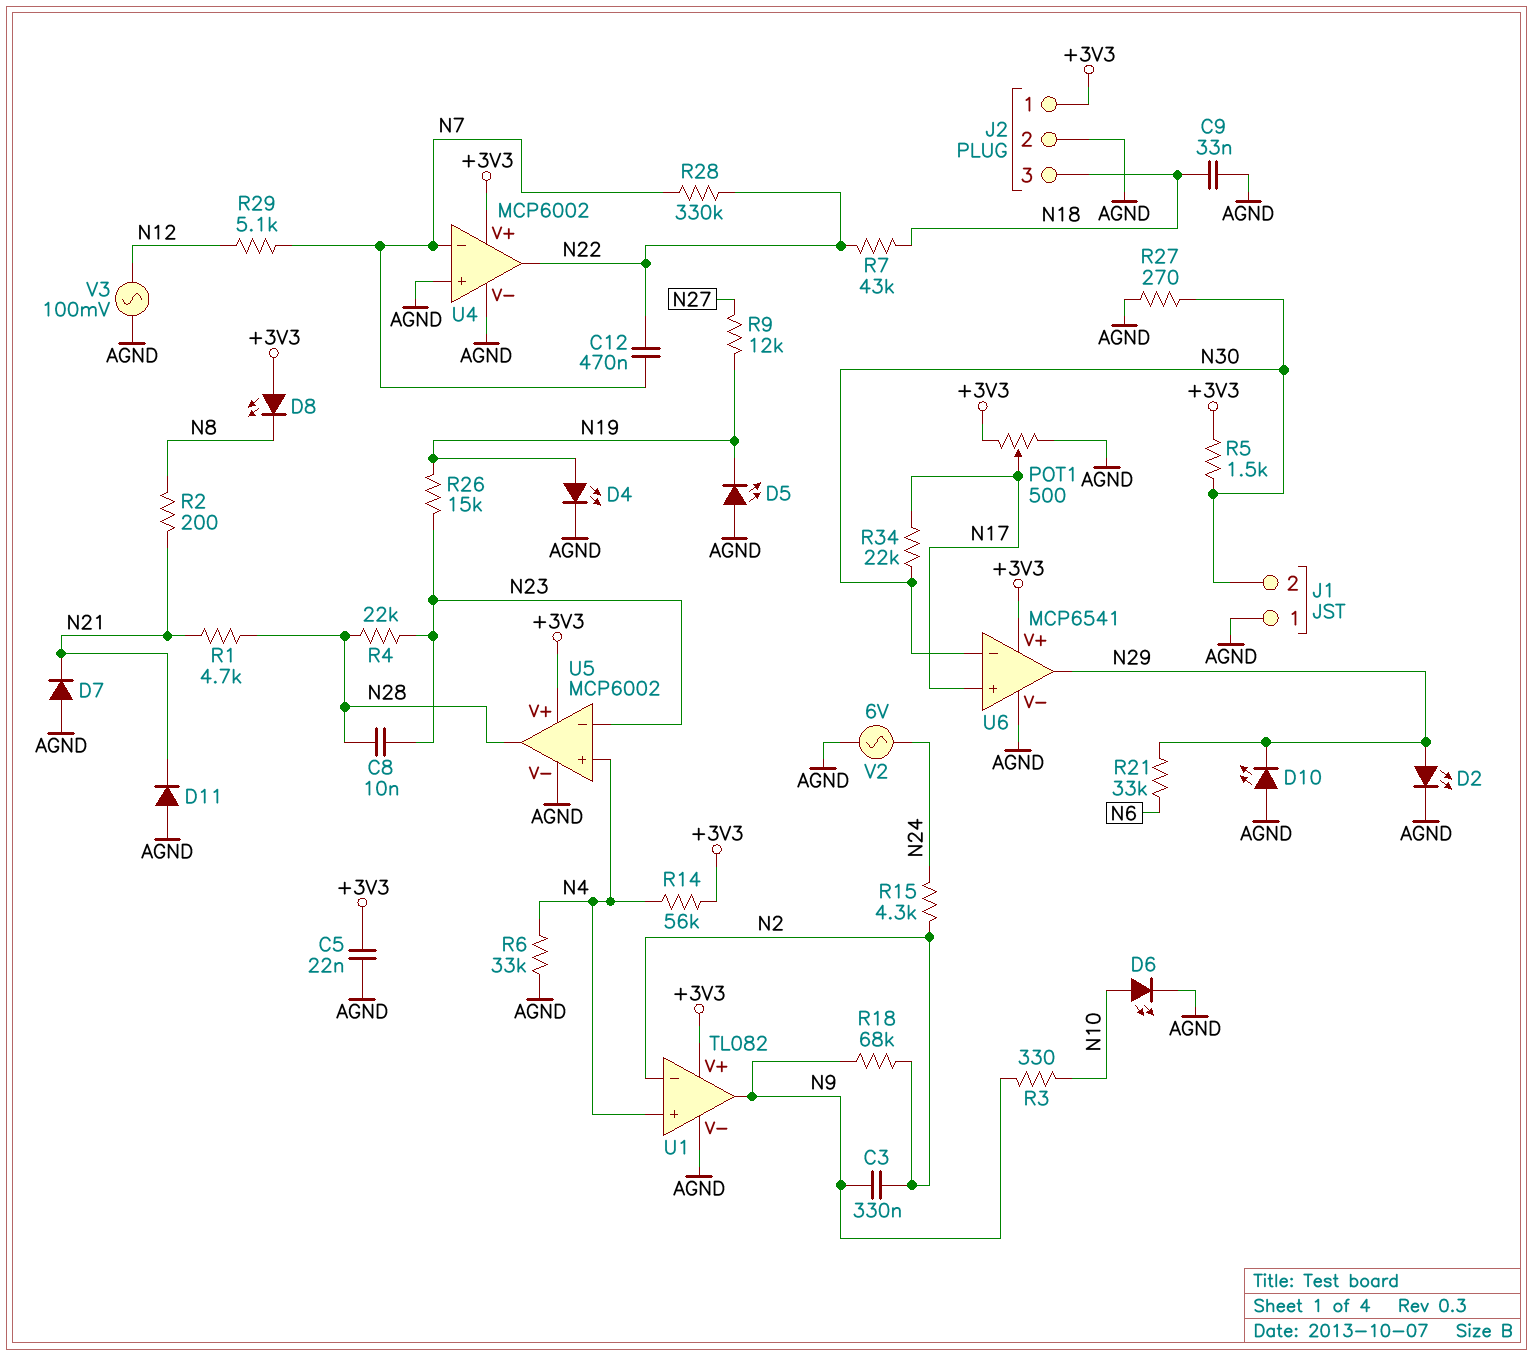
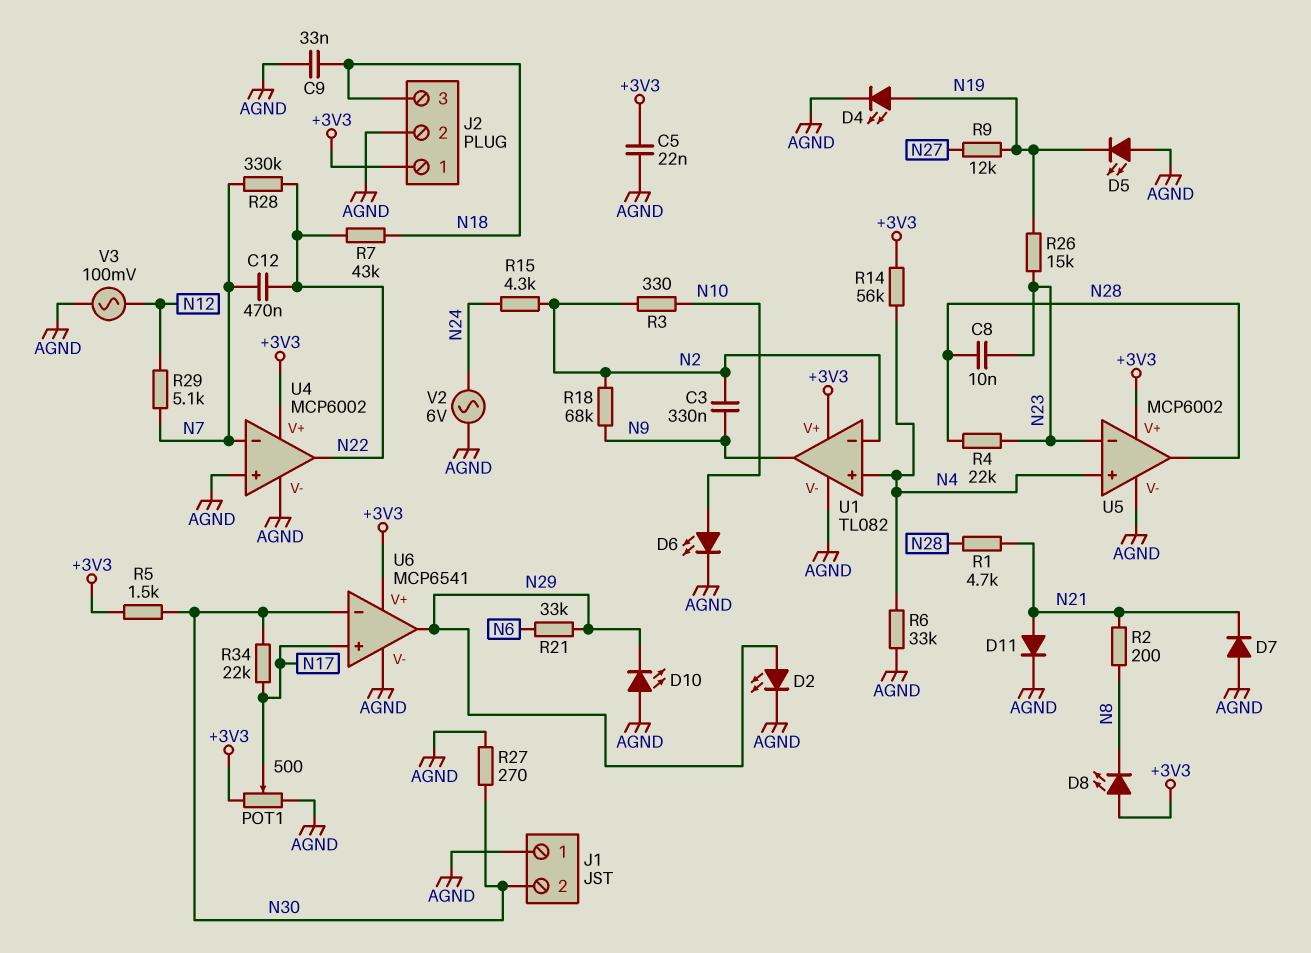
D11: diode (A AGND, K N21) -> diode (A N21, K AGND)
R3: 330 (N9, N10) -> 330 (N2, N10)

